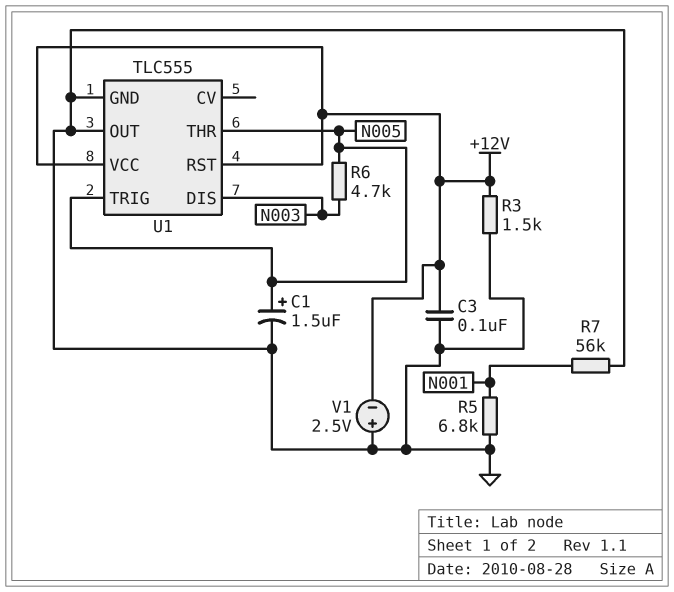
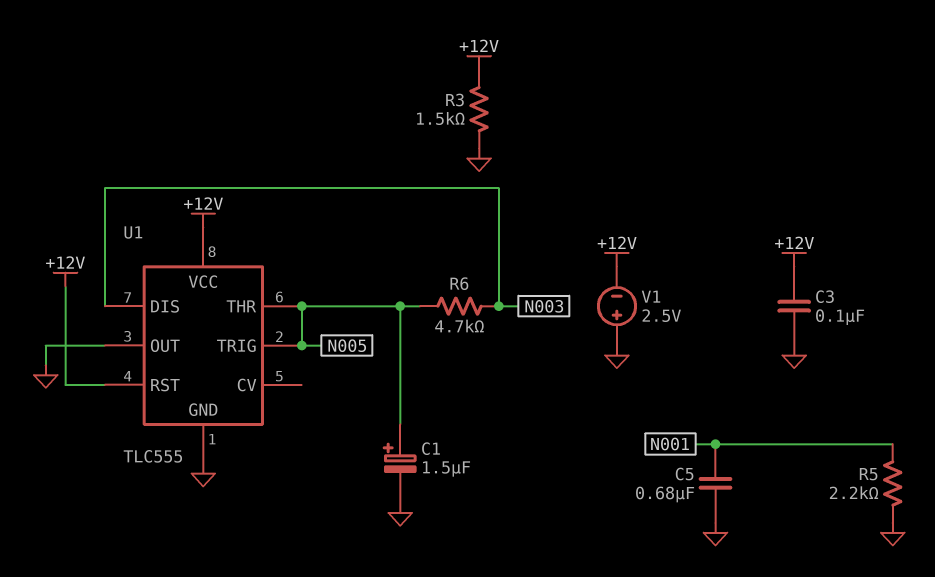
C5: none -> 680nF (GND, N001)
R5: 6.8k (GND, N001) -> 2.2k (GND, N001)
R7: 56k (GND, N001) -> none

